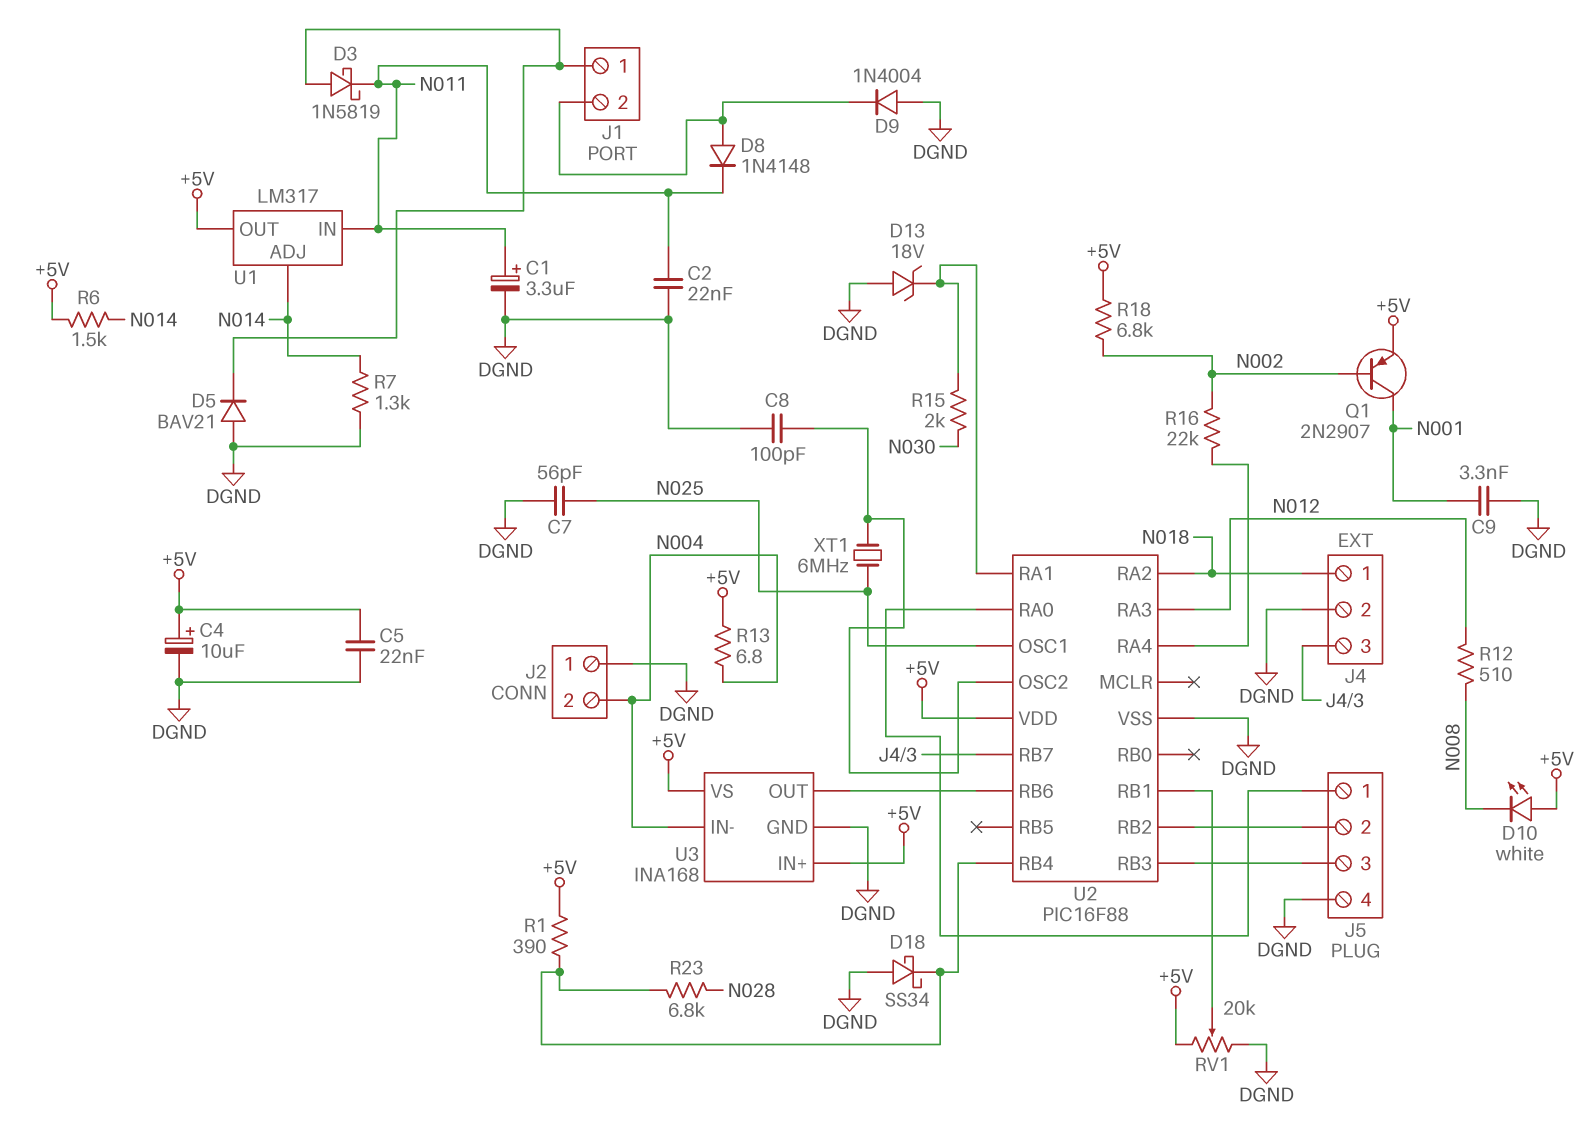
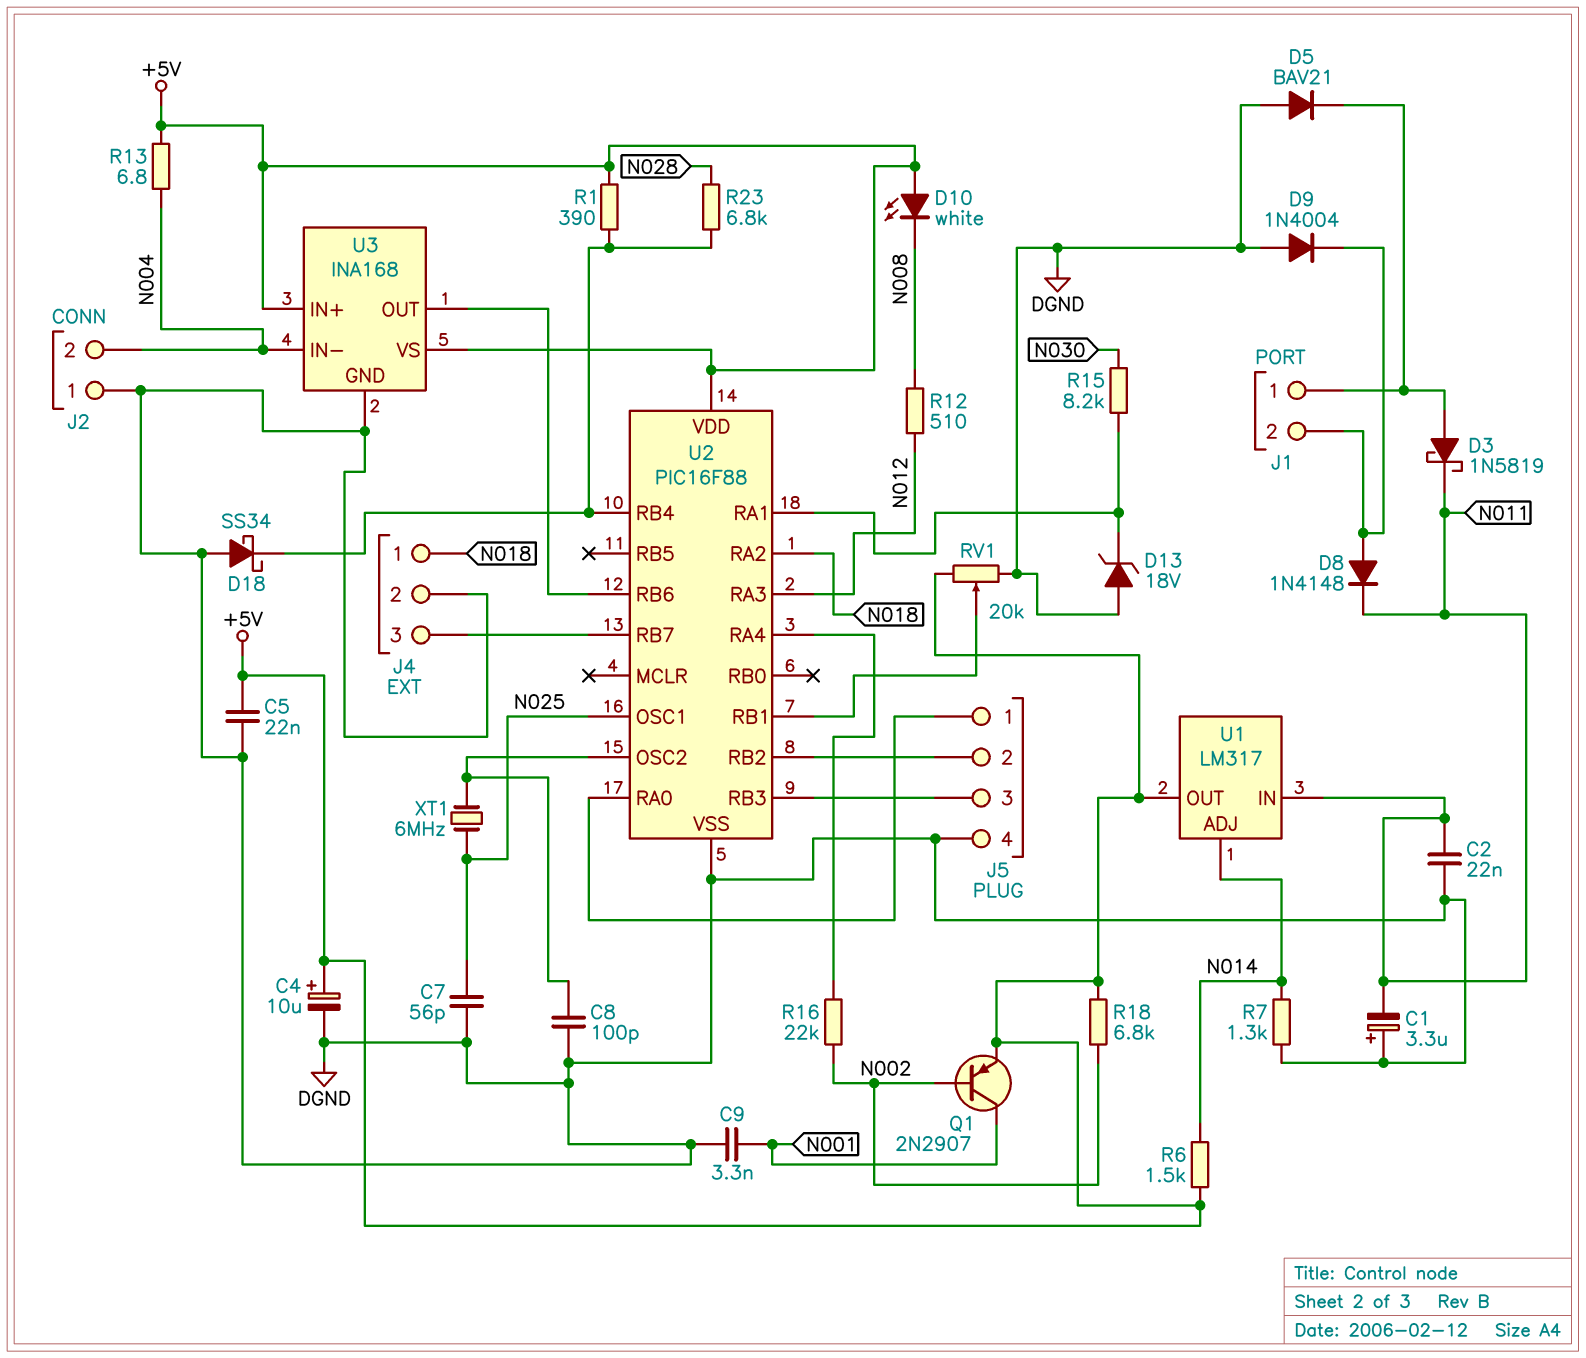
C1: 3.3uF (plus N011, minus DGND) -> 3.3uF (plus DGND, minus N011)
R15: 2k (N030, U2/RA1) -> 8.2k (N030, U2/RA1)

